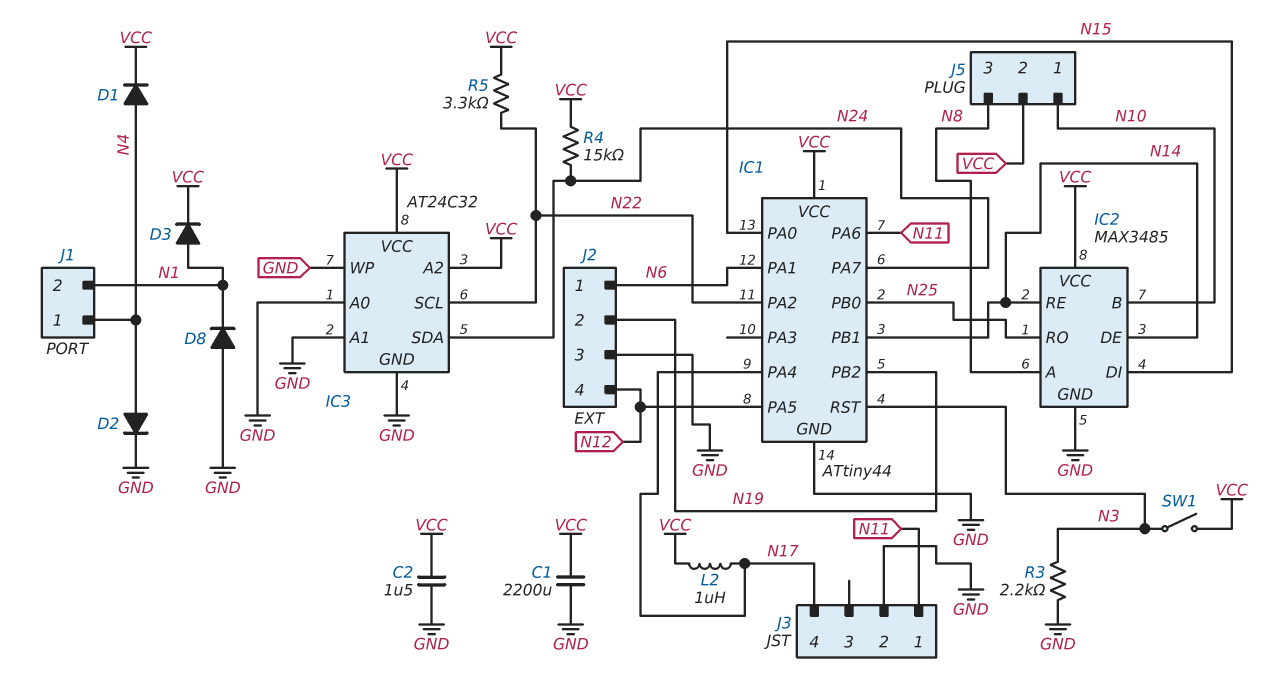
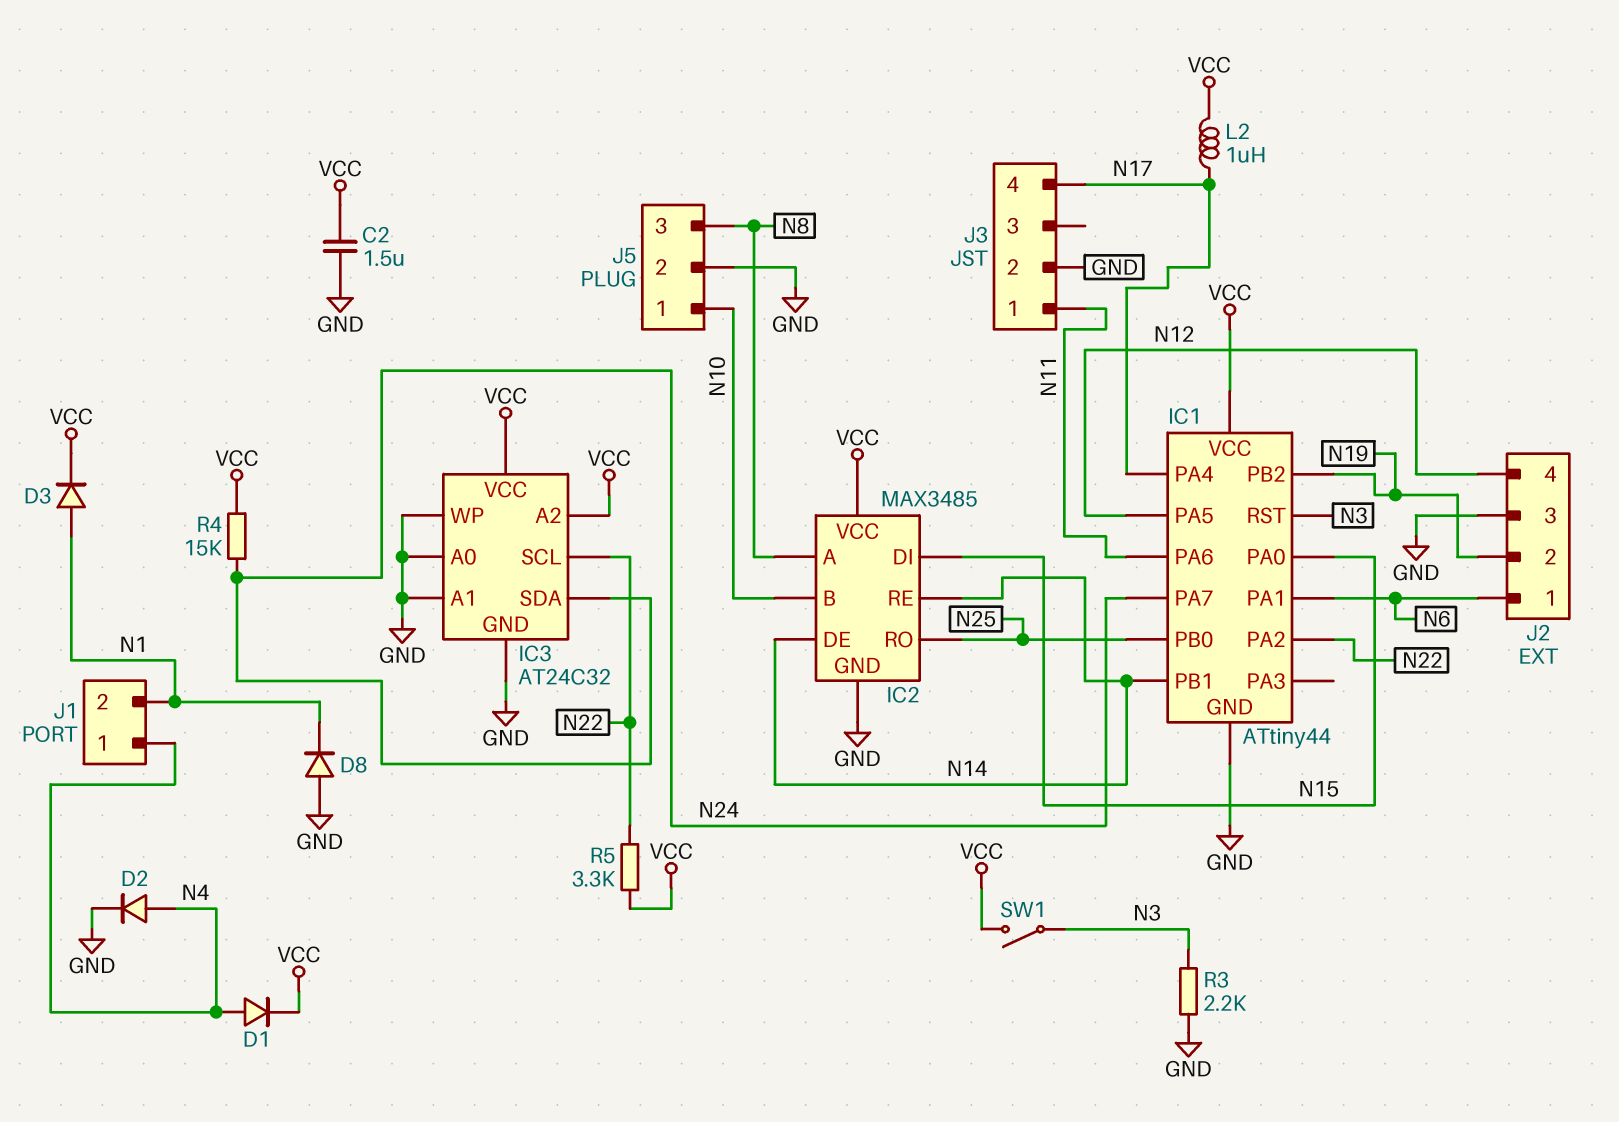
C1: 2200uF (GND, VCC) -> none
J5 pin 2: VCC -> GND

